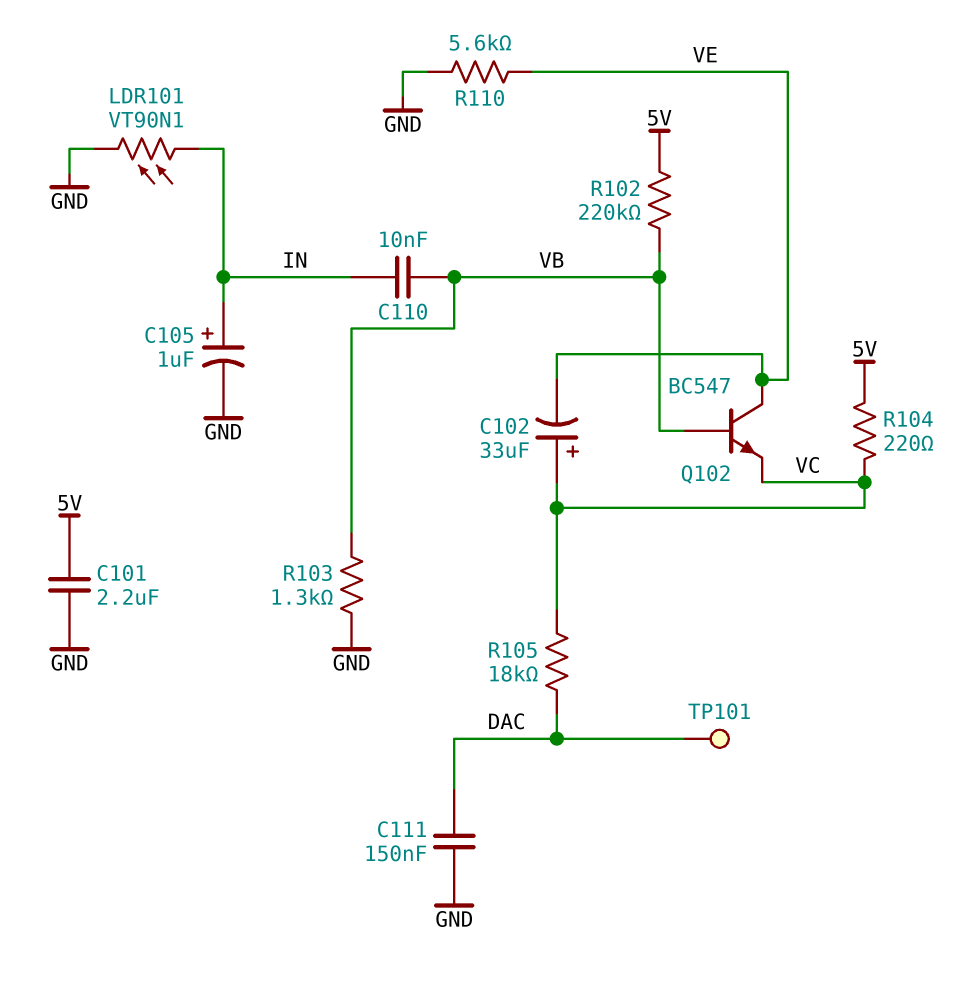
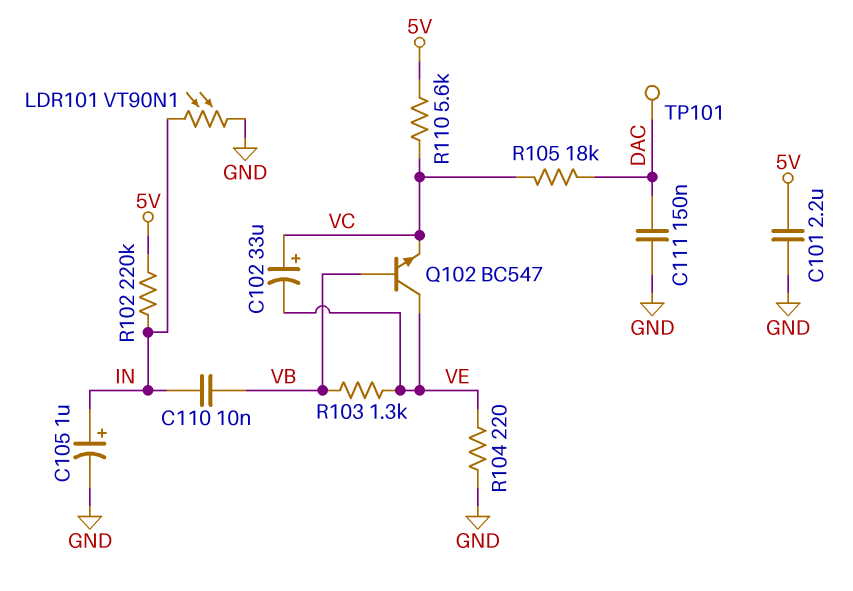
R102: 220k (5V, VB) -> 220k (5V, IN)
R103: 1.3k (GND, VB) -> 1.3k (VB, VE)
R104: 220 (5V, VC) -> 220 (GND, VE)
R110: 5.6k (GND, VE) -> 5.6k (5V, VC)

